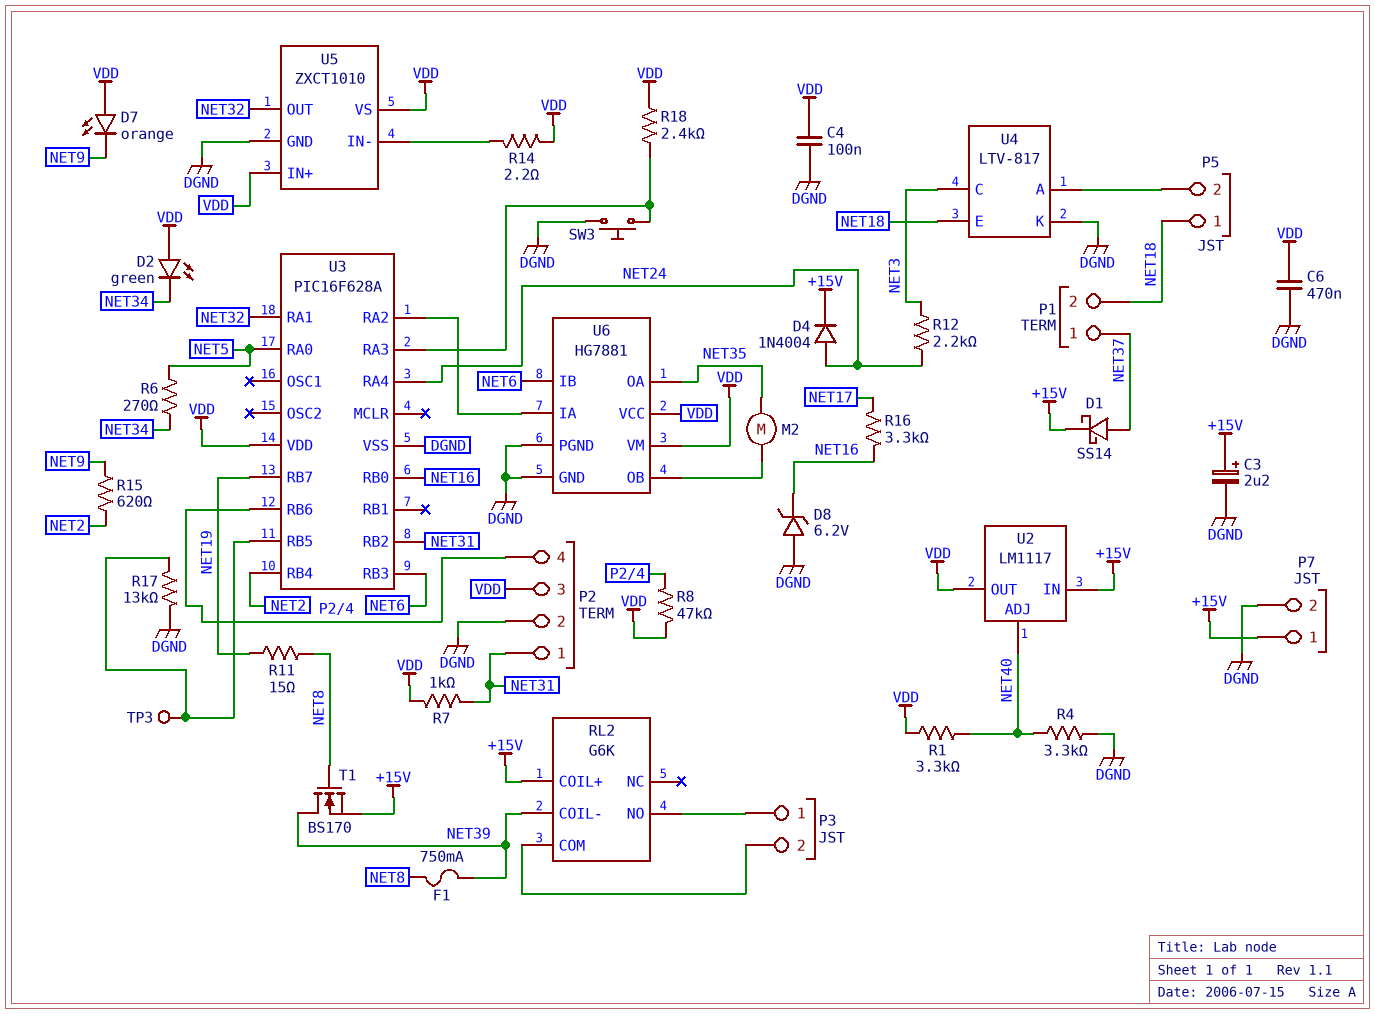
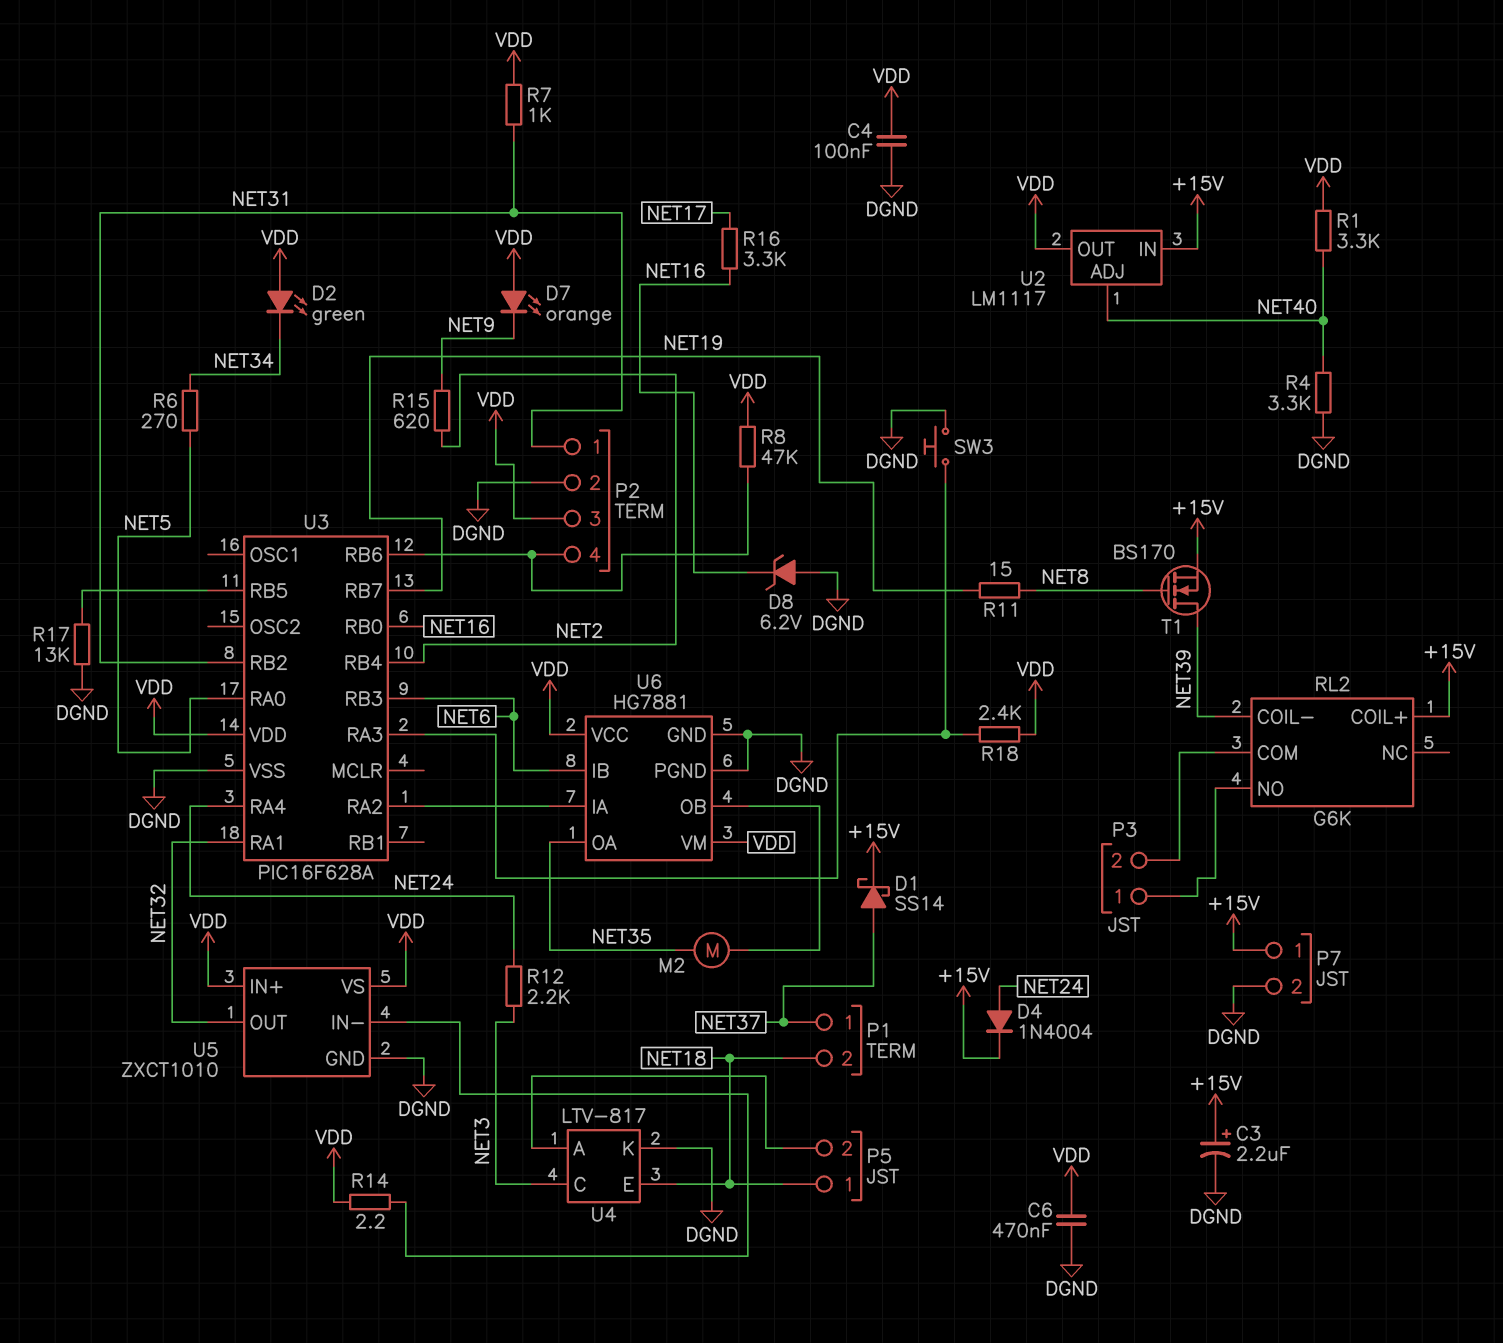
F1: 750mA (NET8, NET39) -> none
TP3: test point (U3/RB5) -> none

